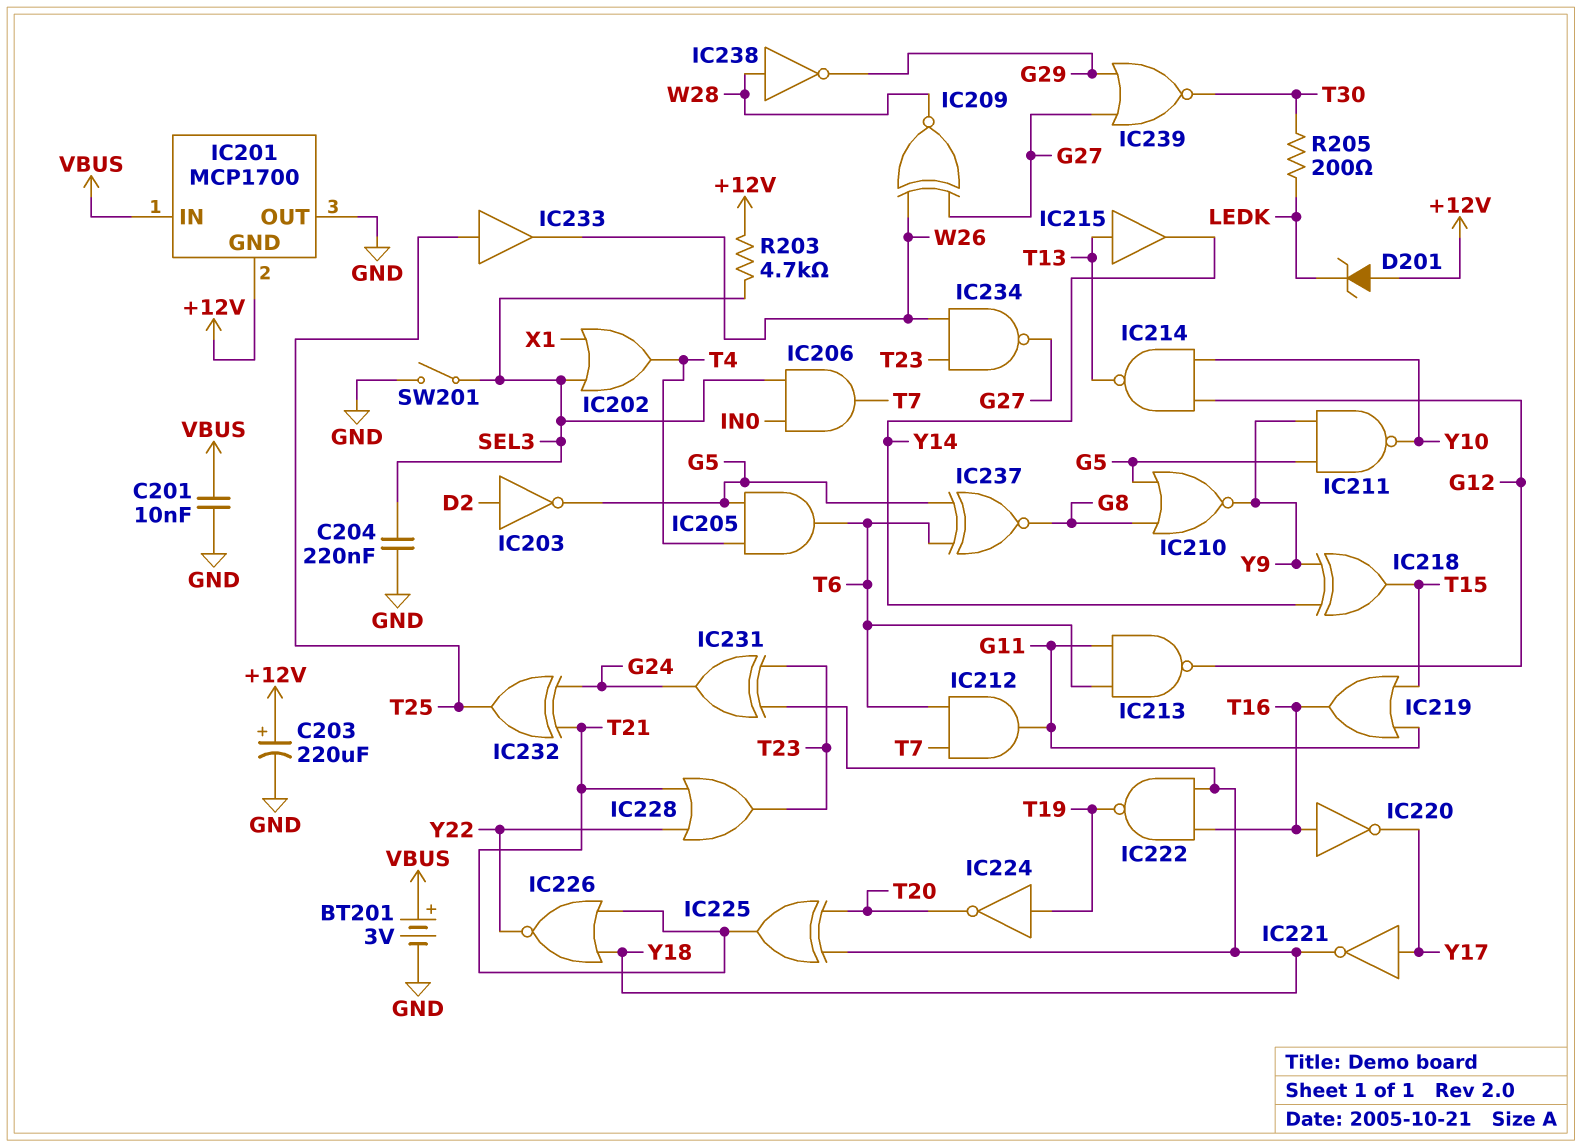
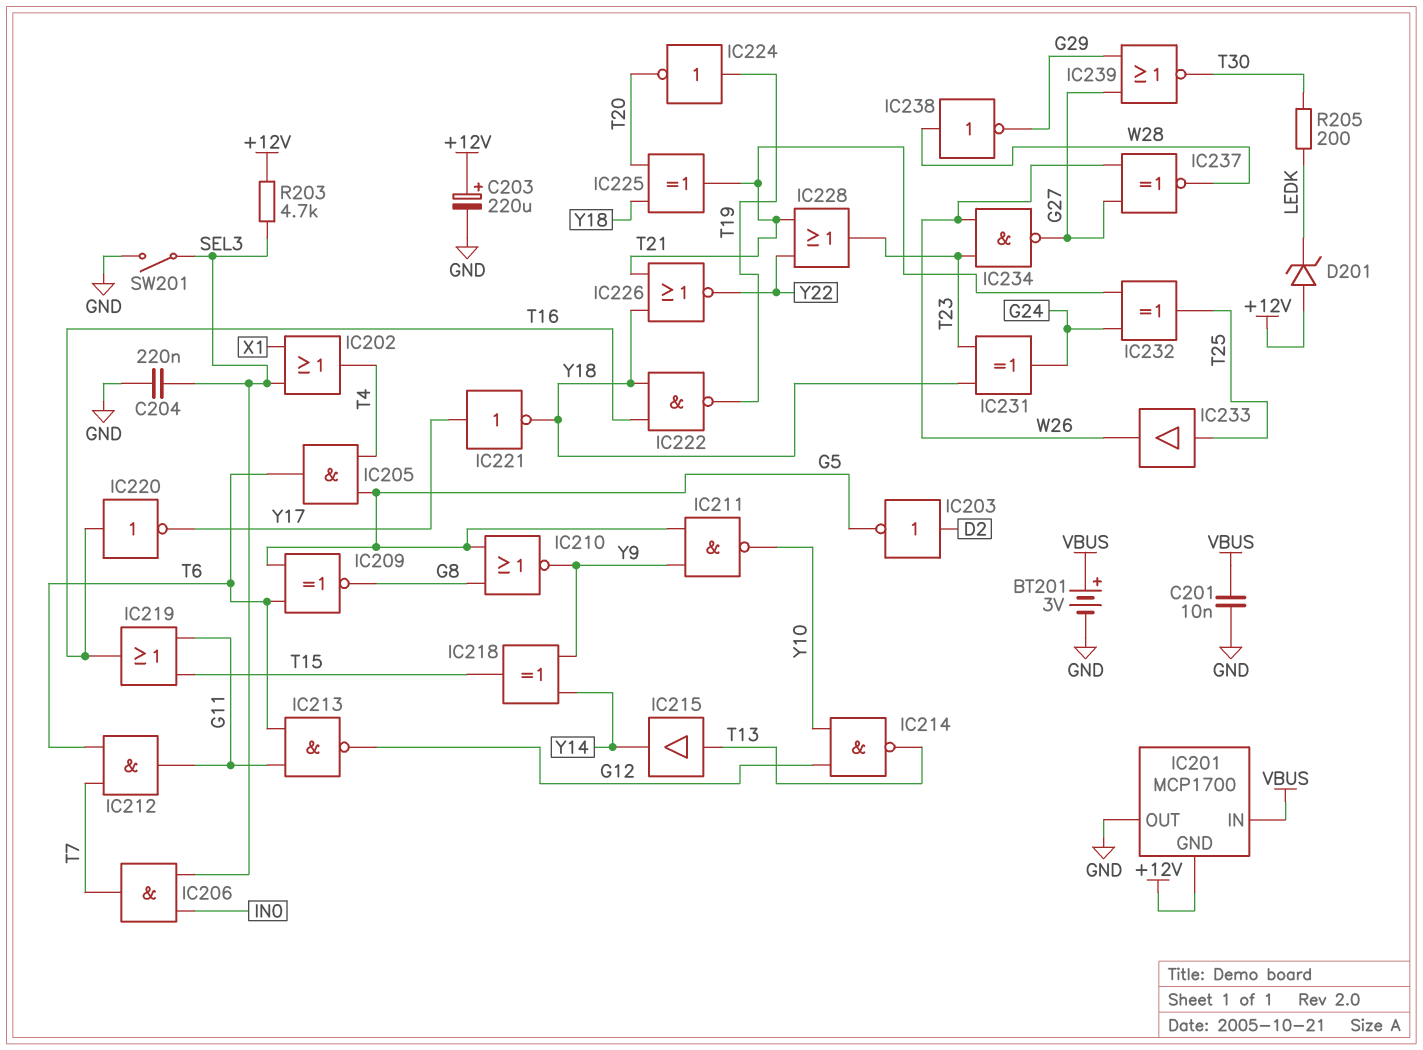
IC209: XNOR (in G27, in W26, out W28) -> XNOR (in G5, in T6, out G8)
IC237: XNOR (in G5, in T6, out G8) -> XNOR (in G27, in W26, out W28)

